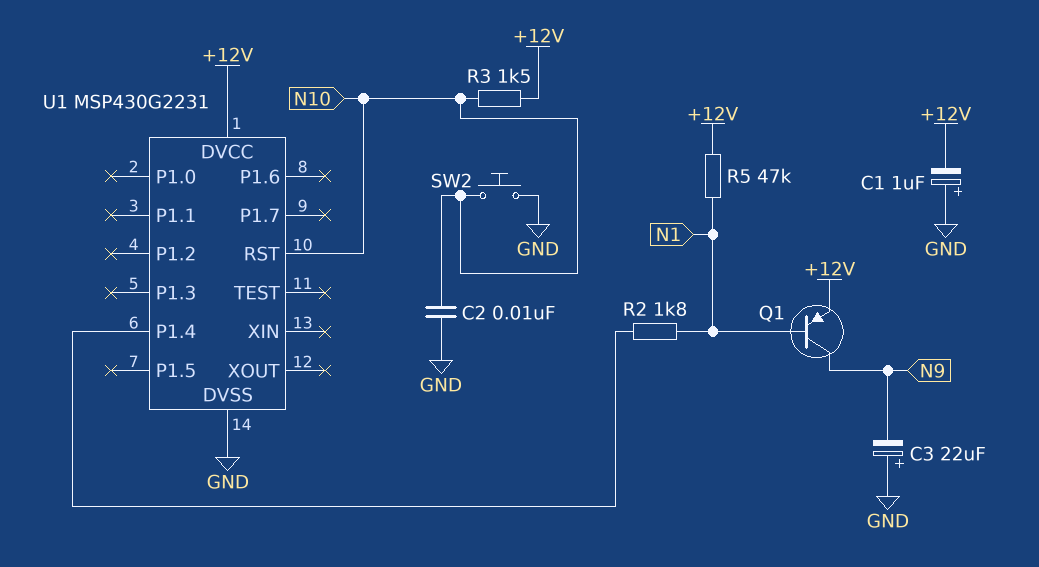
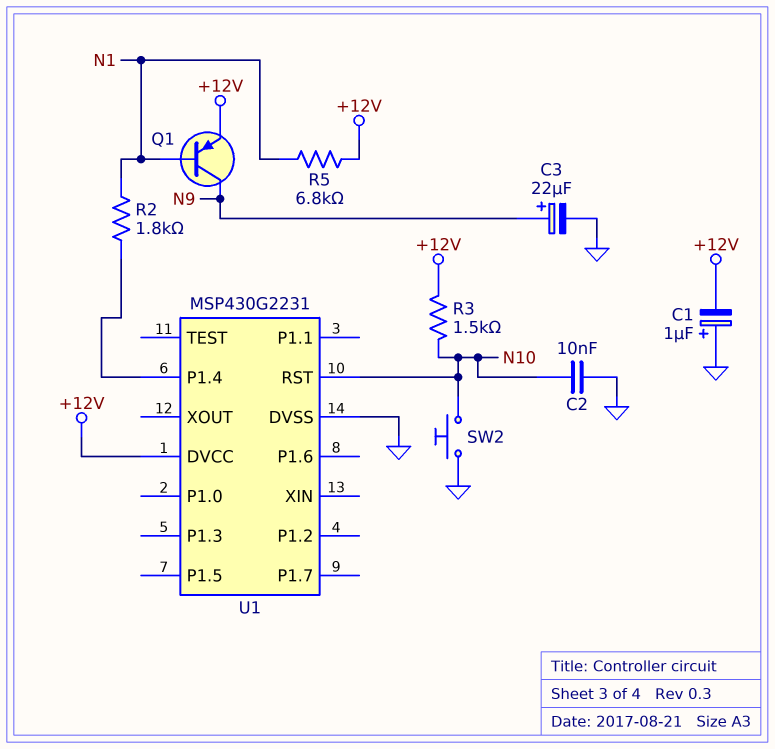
C3: 22uF (plus GND, minus N9) -> 22uF (plus N9, minus GND)
R5: 47k (+12V, N1) -> 6.8k (+12V, N1)

